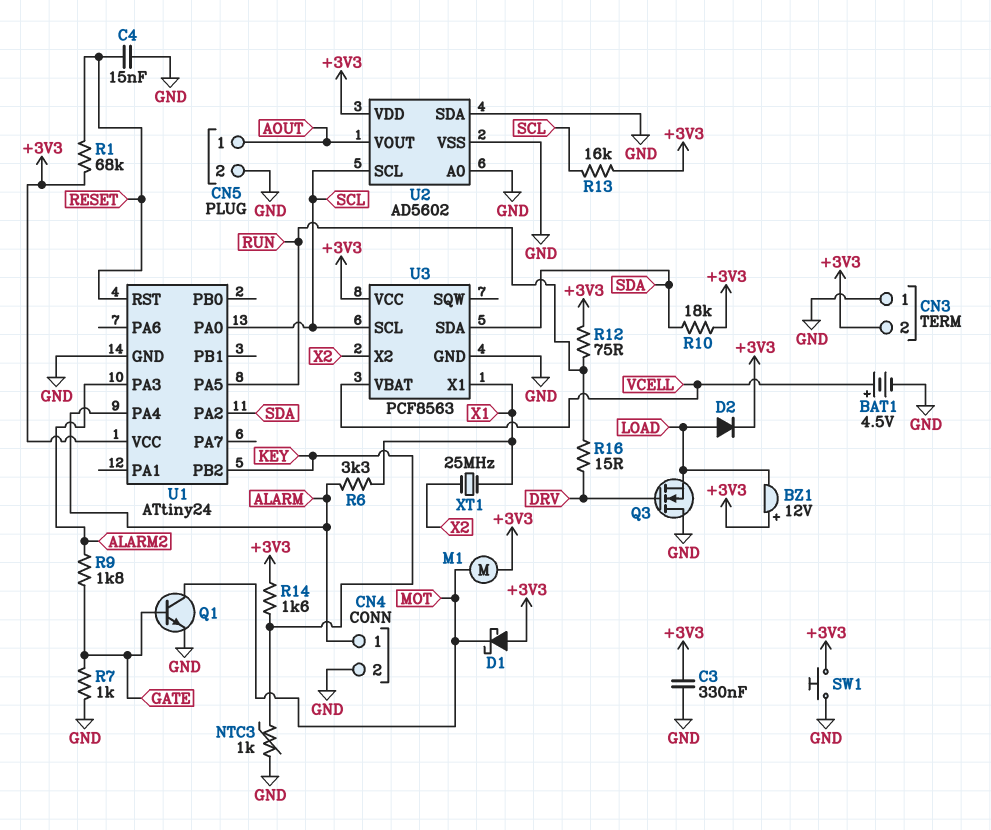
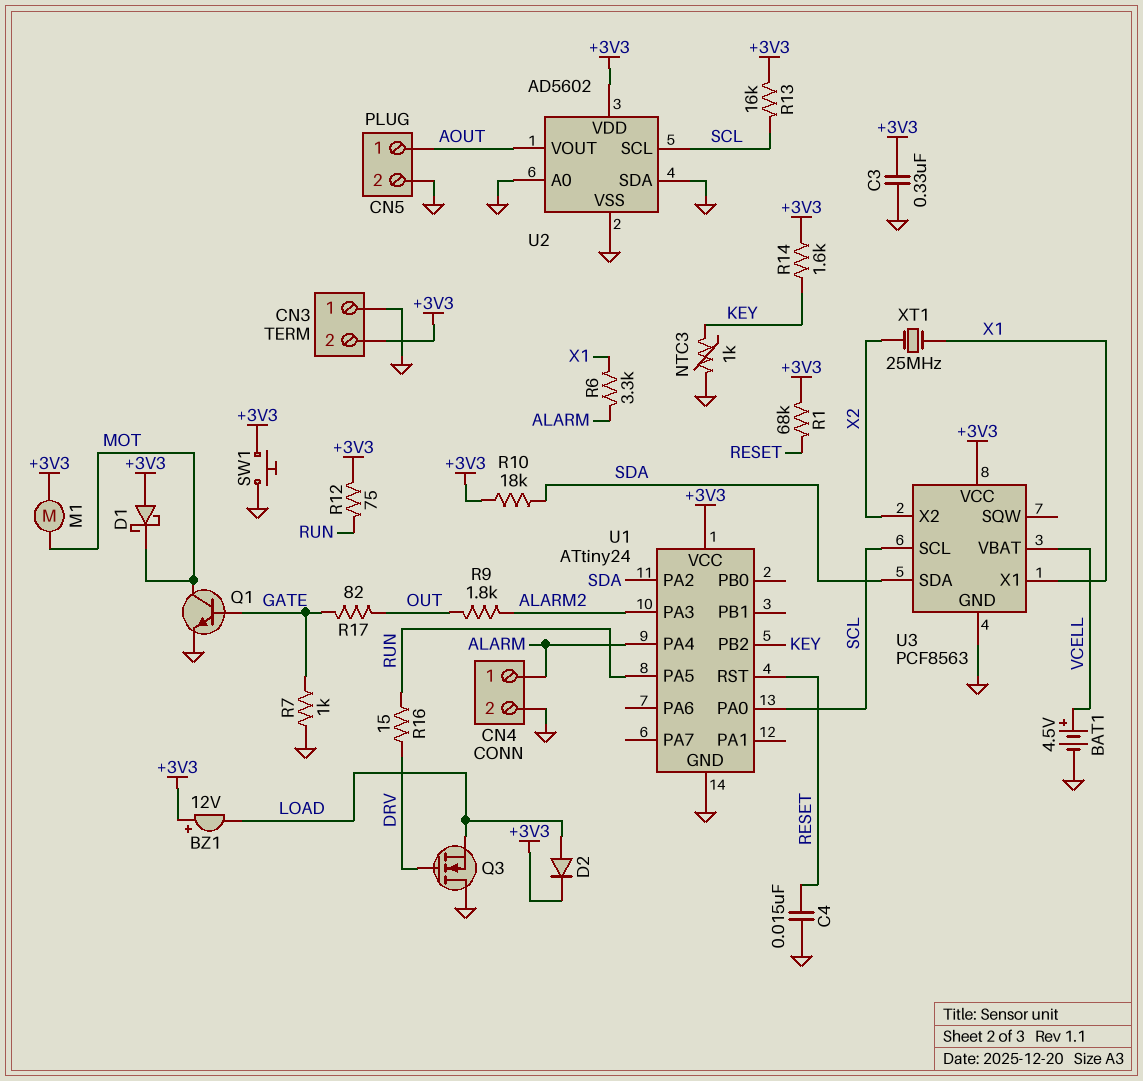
R9: 1.8k (ALARM2, GATE) -> 1.8k (ALARM2, OUT)
R17: none -> 82 (GATE, OUT)

